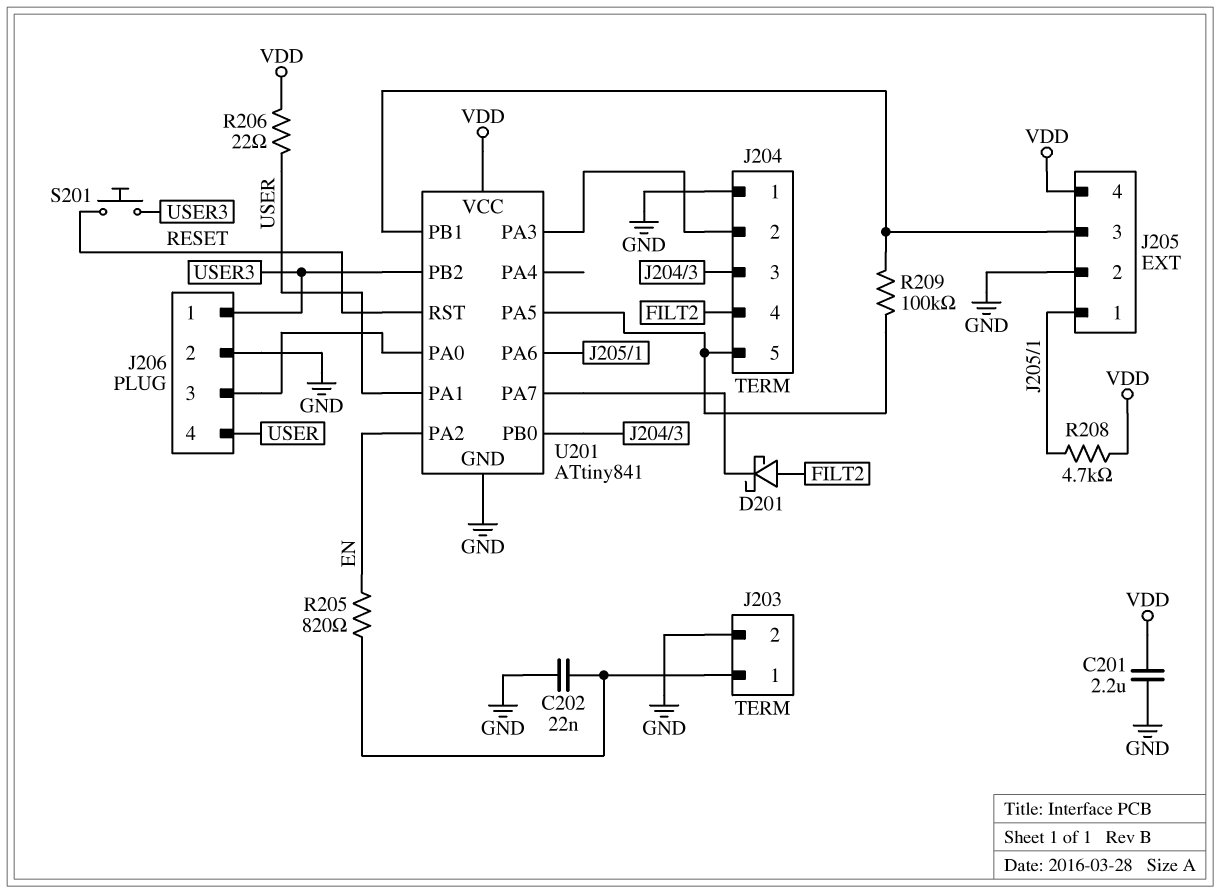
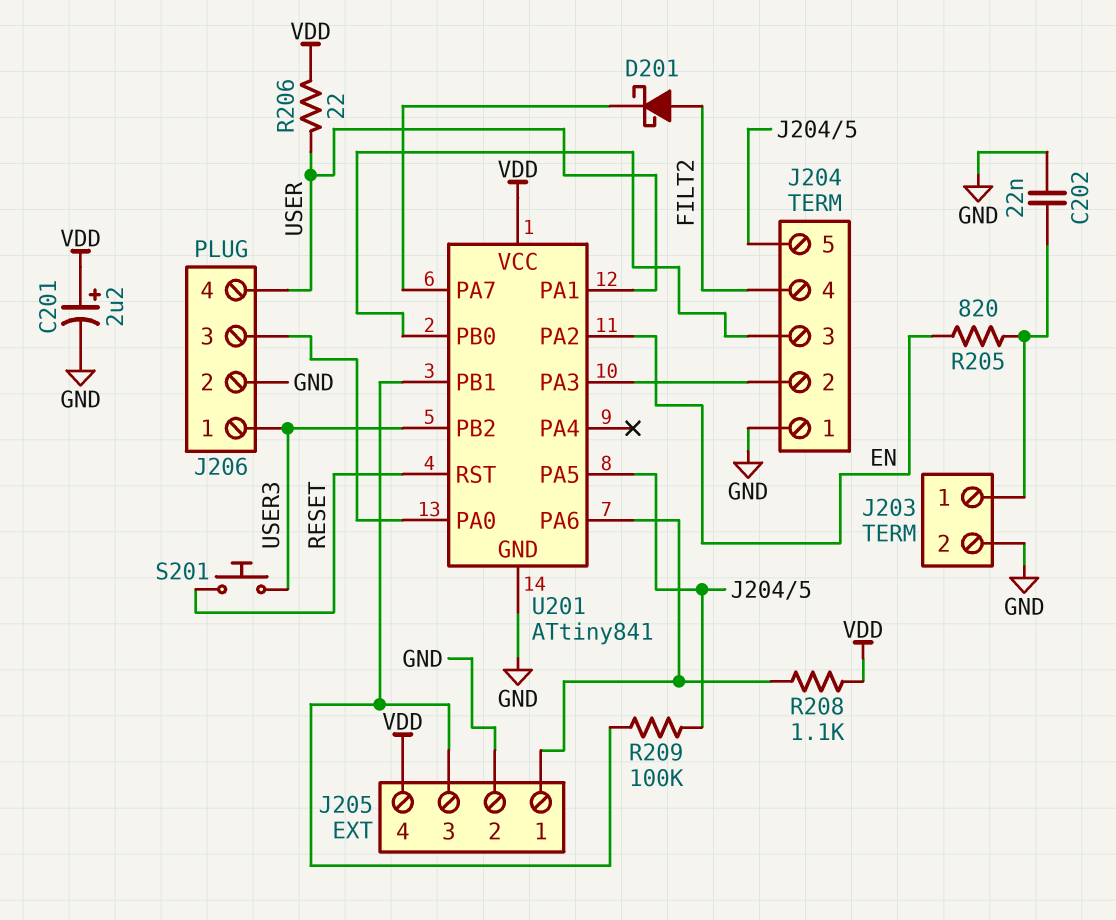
C201: 2.2uF (GND, VDD) -> 2.2uF (plus VDD, minus GND)
R208: 4.7k (J205/1, VDD) -> 1.1k (J205/1, VDD)

